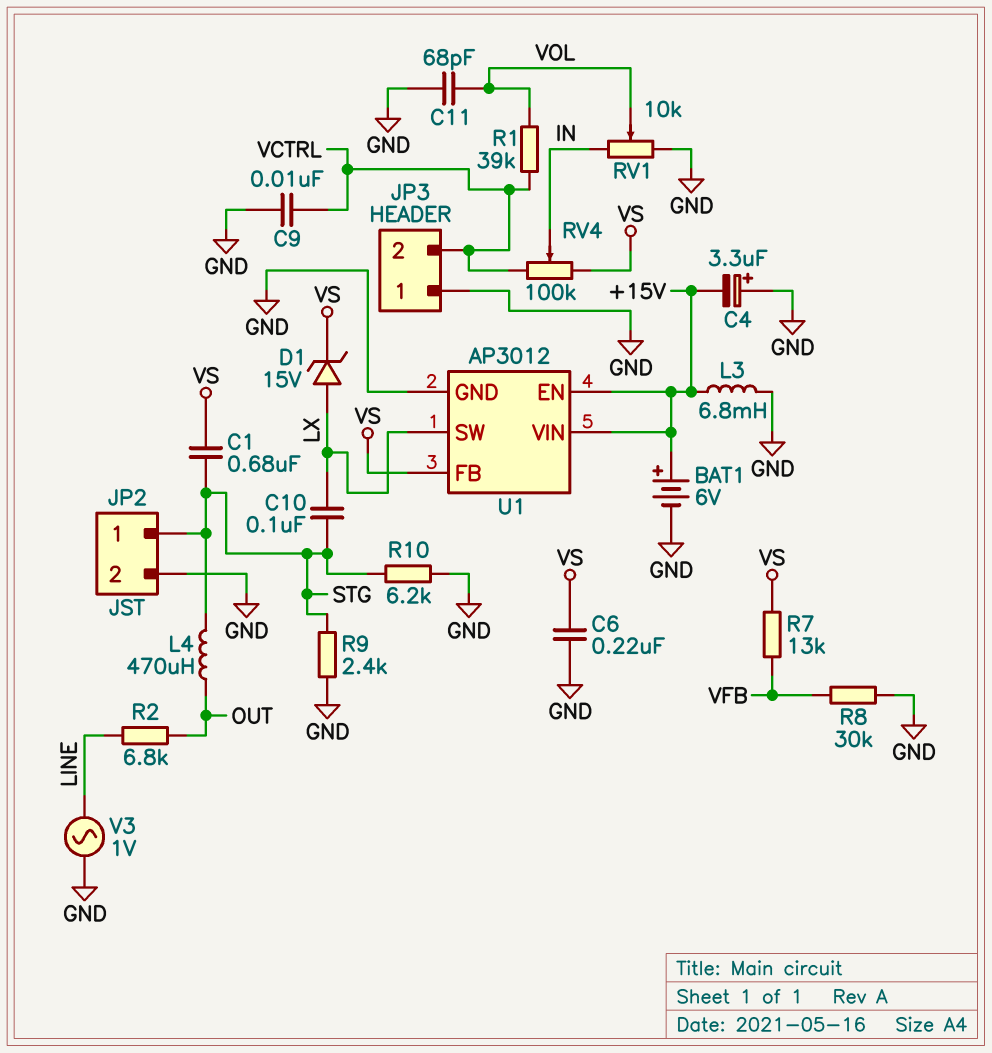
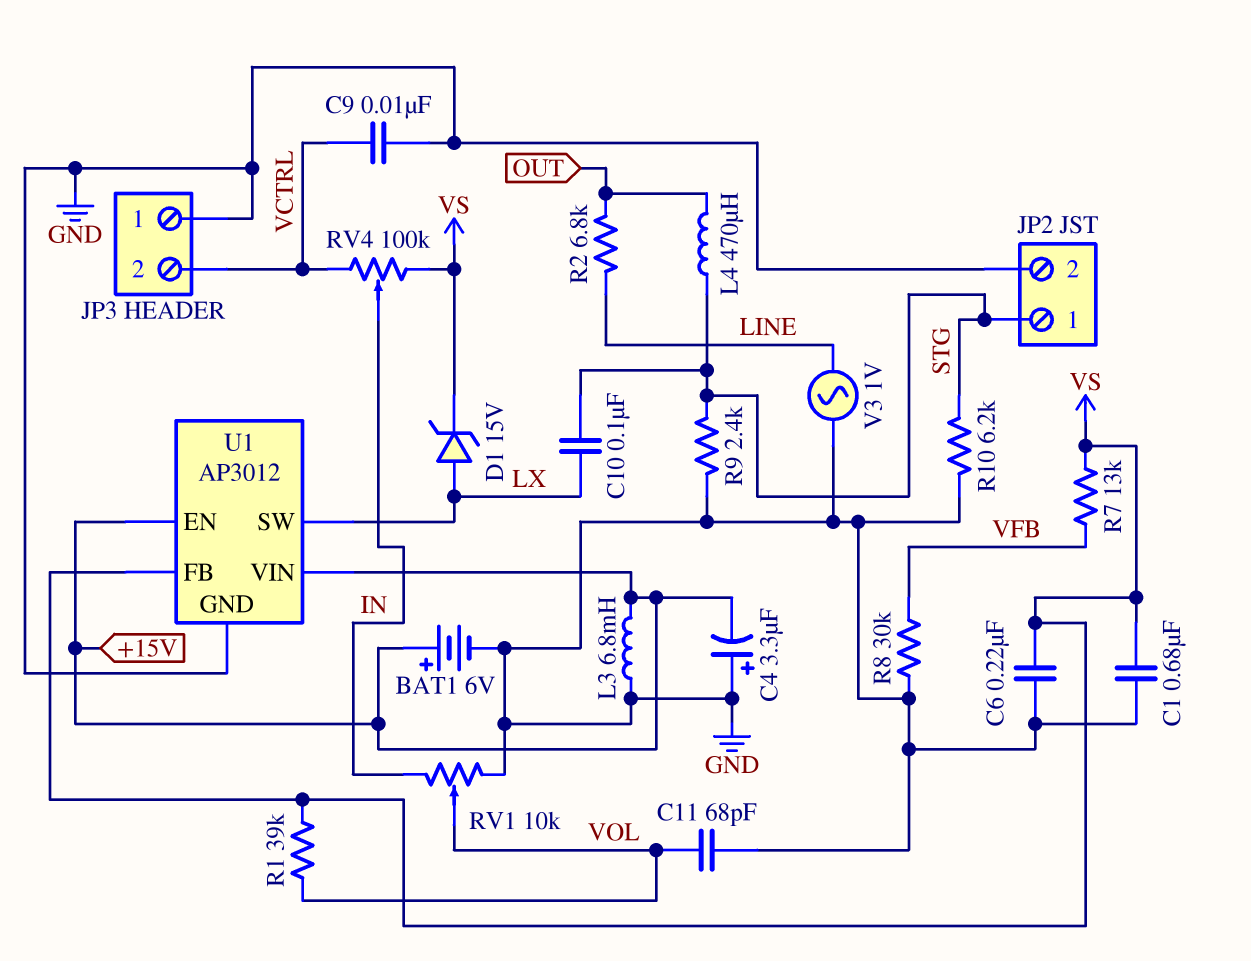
C1: 680nF (STG, VS) -> 680nF (GND, VS)
R1: 39k (VCTRL, VOL) -> 39k (VOL, VS)

